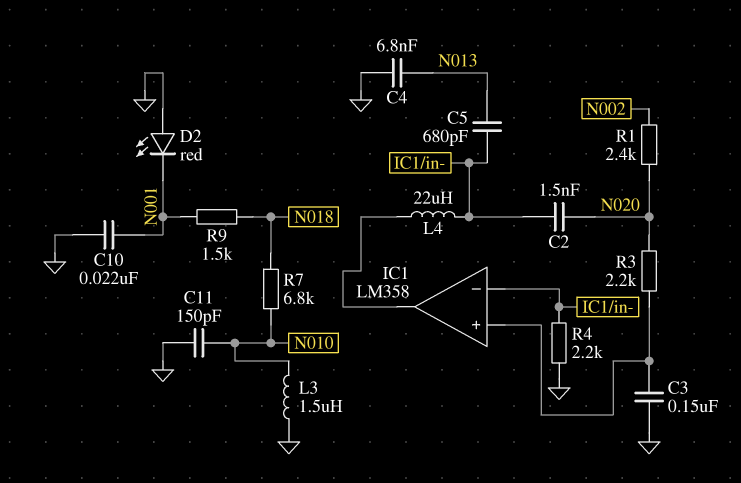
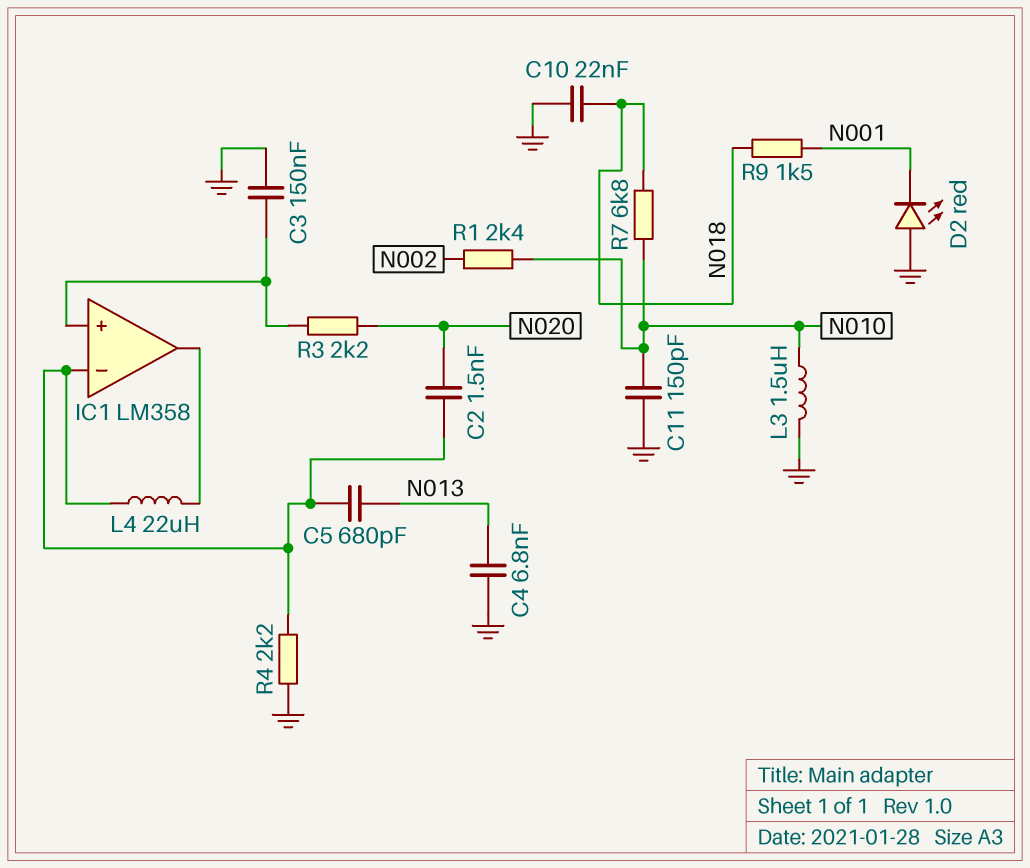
C10: 22nF (GND, N001) -> 22nF (GND, N018)
R1: 2.4k (N002, N020) -> 2.4k (N002, N010)

